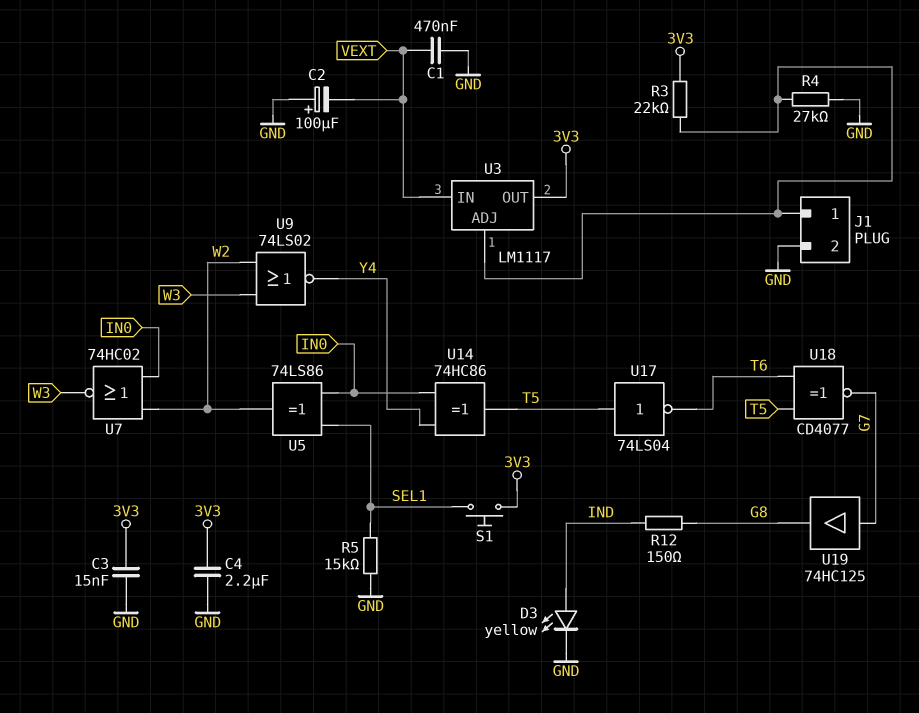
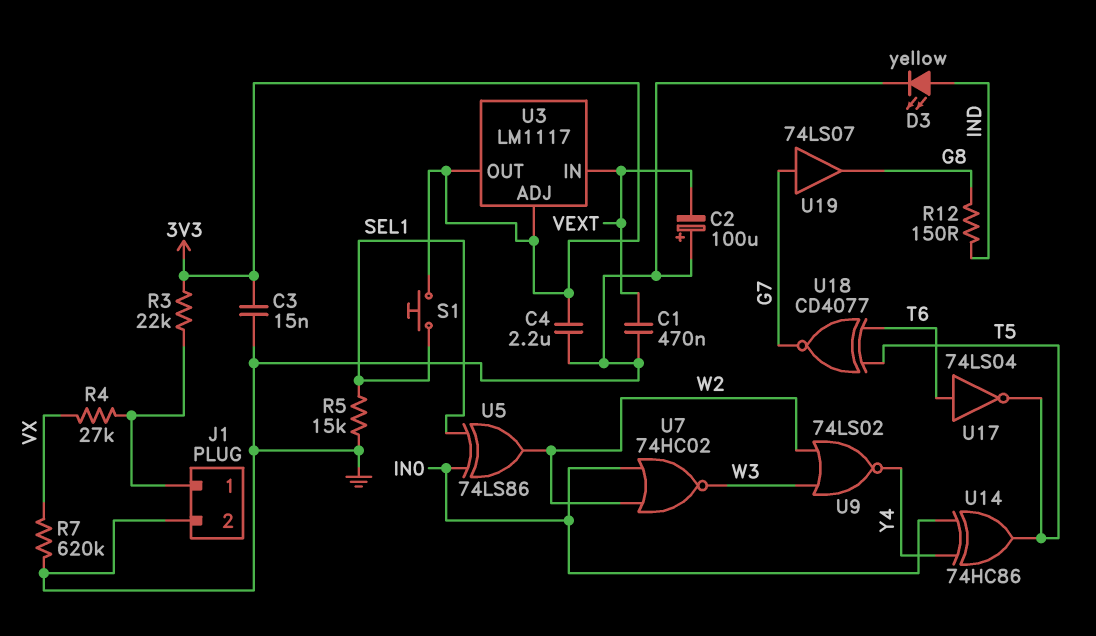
R4: 27k (GND, J1/1) -> 27k (J1/1, VX)
R7: none -> 620k (GND, VX)
U3 pin ADJ: J1/1 -> 3V3
U17: NOT 74LS04 (in T5, out T6) -> NOT 74LS04 (in T6, out T5)
U19: buffer 74HC125 (in G7, out G8) -> buffer 74LS07 (in G7, out G8)

